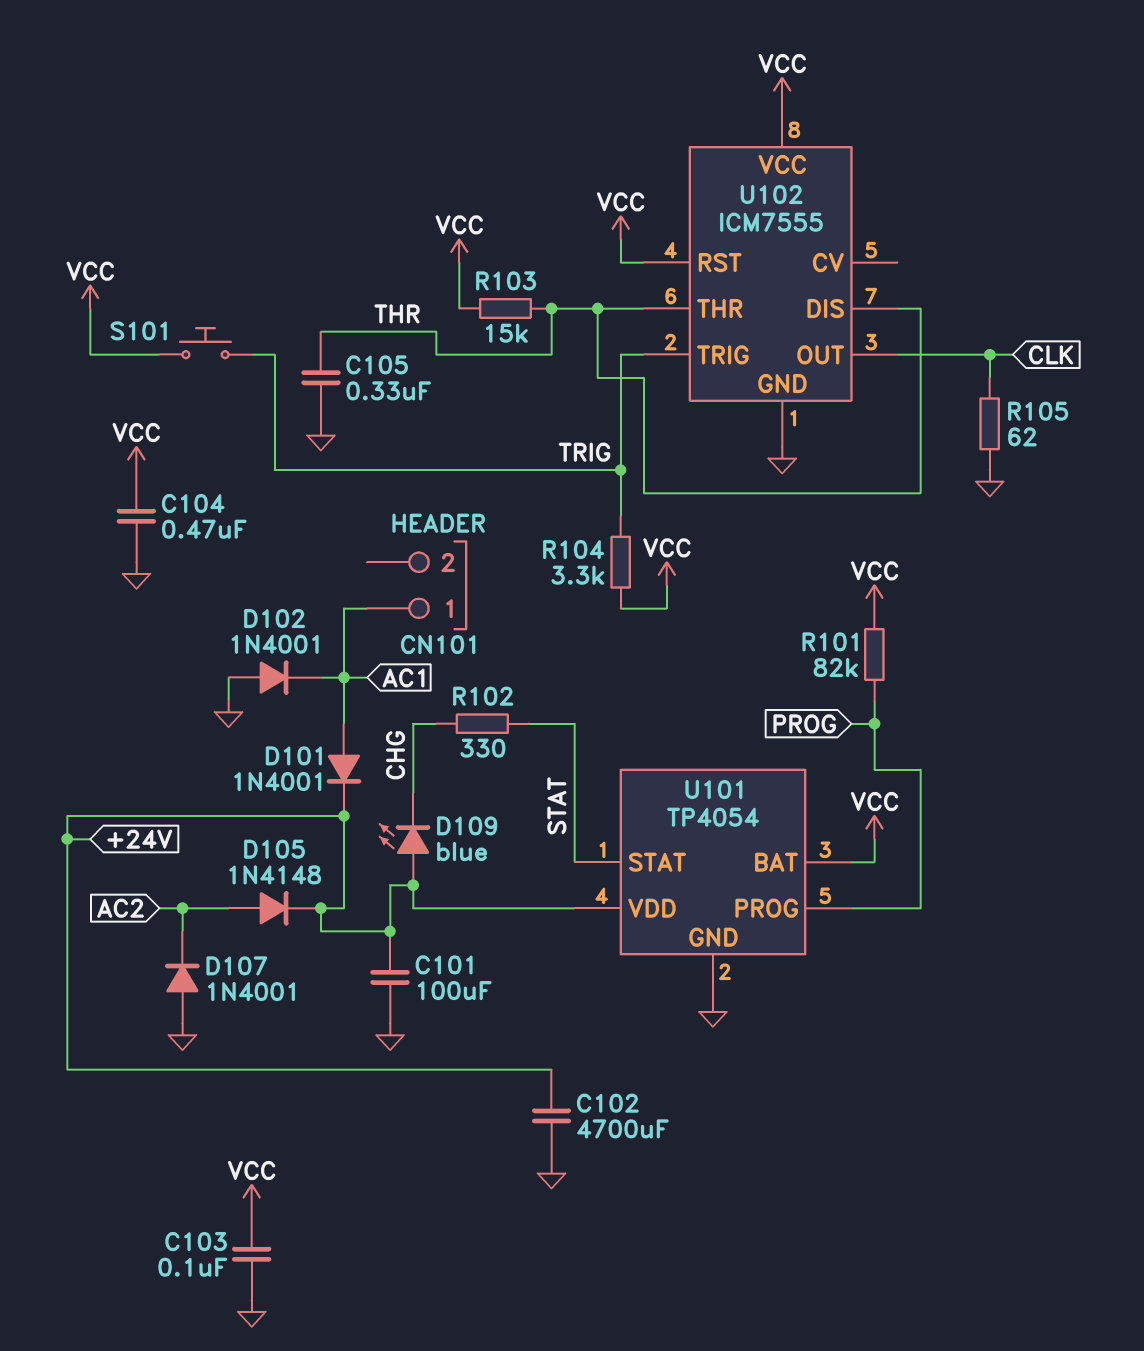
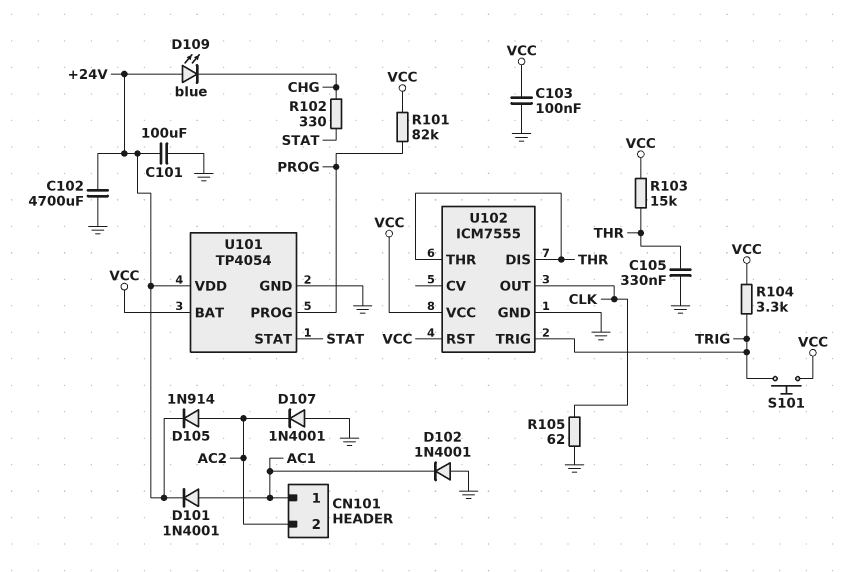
C104: 470nF (GND, VCC) -> none
CN101 pin 2: none -> AC2
D105: diode 1N4148 (A AC2, K +24V) -> diode 1N914 (A AC2, K +24V)

